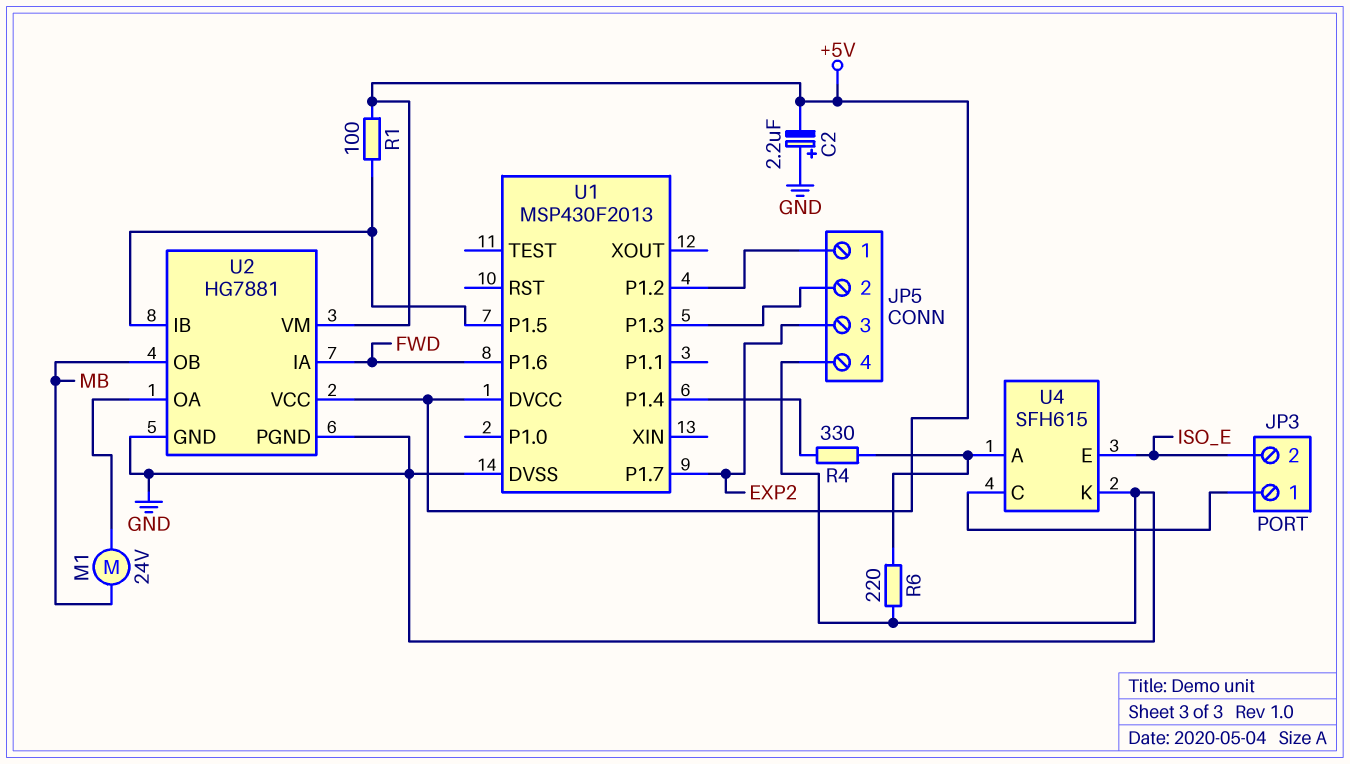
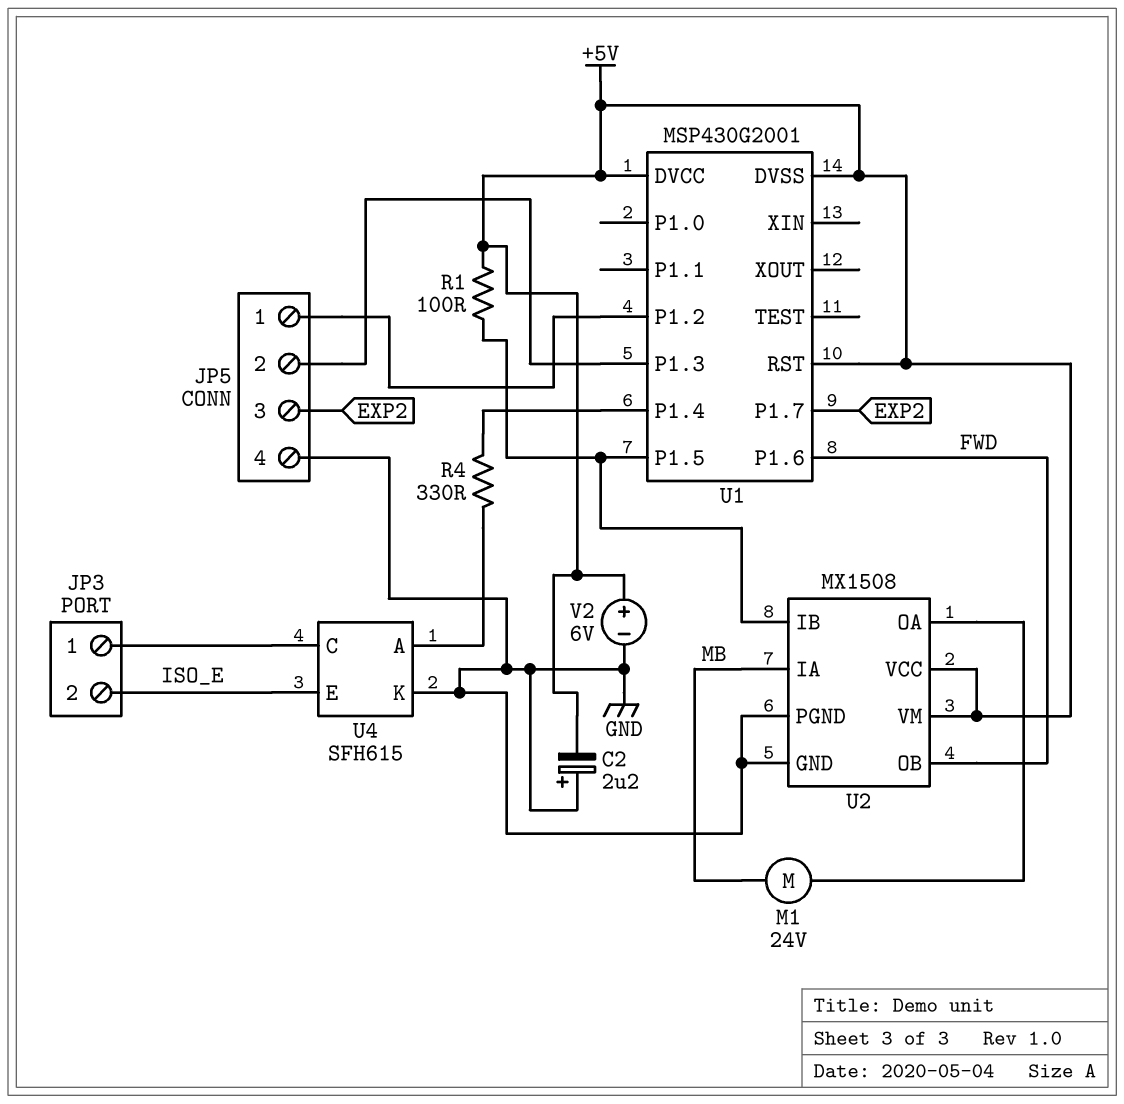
R6: 220 (GND, U4/A) -> none
U1: MSP430F2013 -> MSP430G2001
U1 pin DVSS: GND -> +5V
U1 pin RST: none -> +5V
U2: HG7881 -> MX1508
U2 pin IA: FWD -> MB
U2 pin OB: MB -> FWD
V2: none -> 6V (plus +5V, minus GND)

